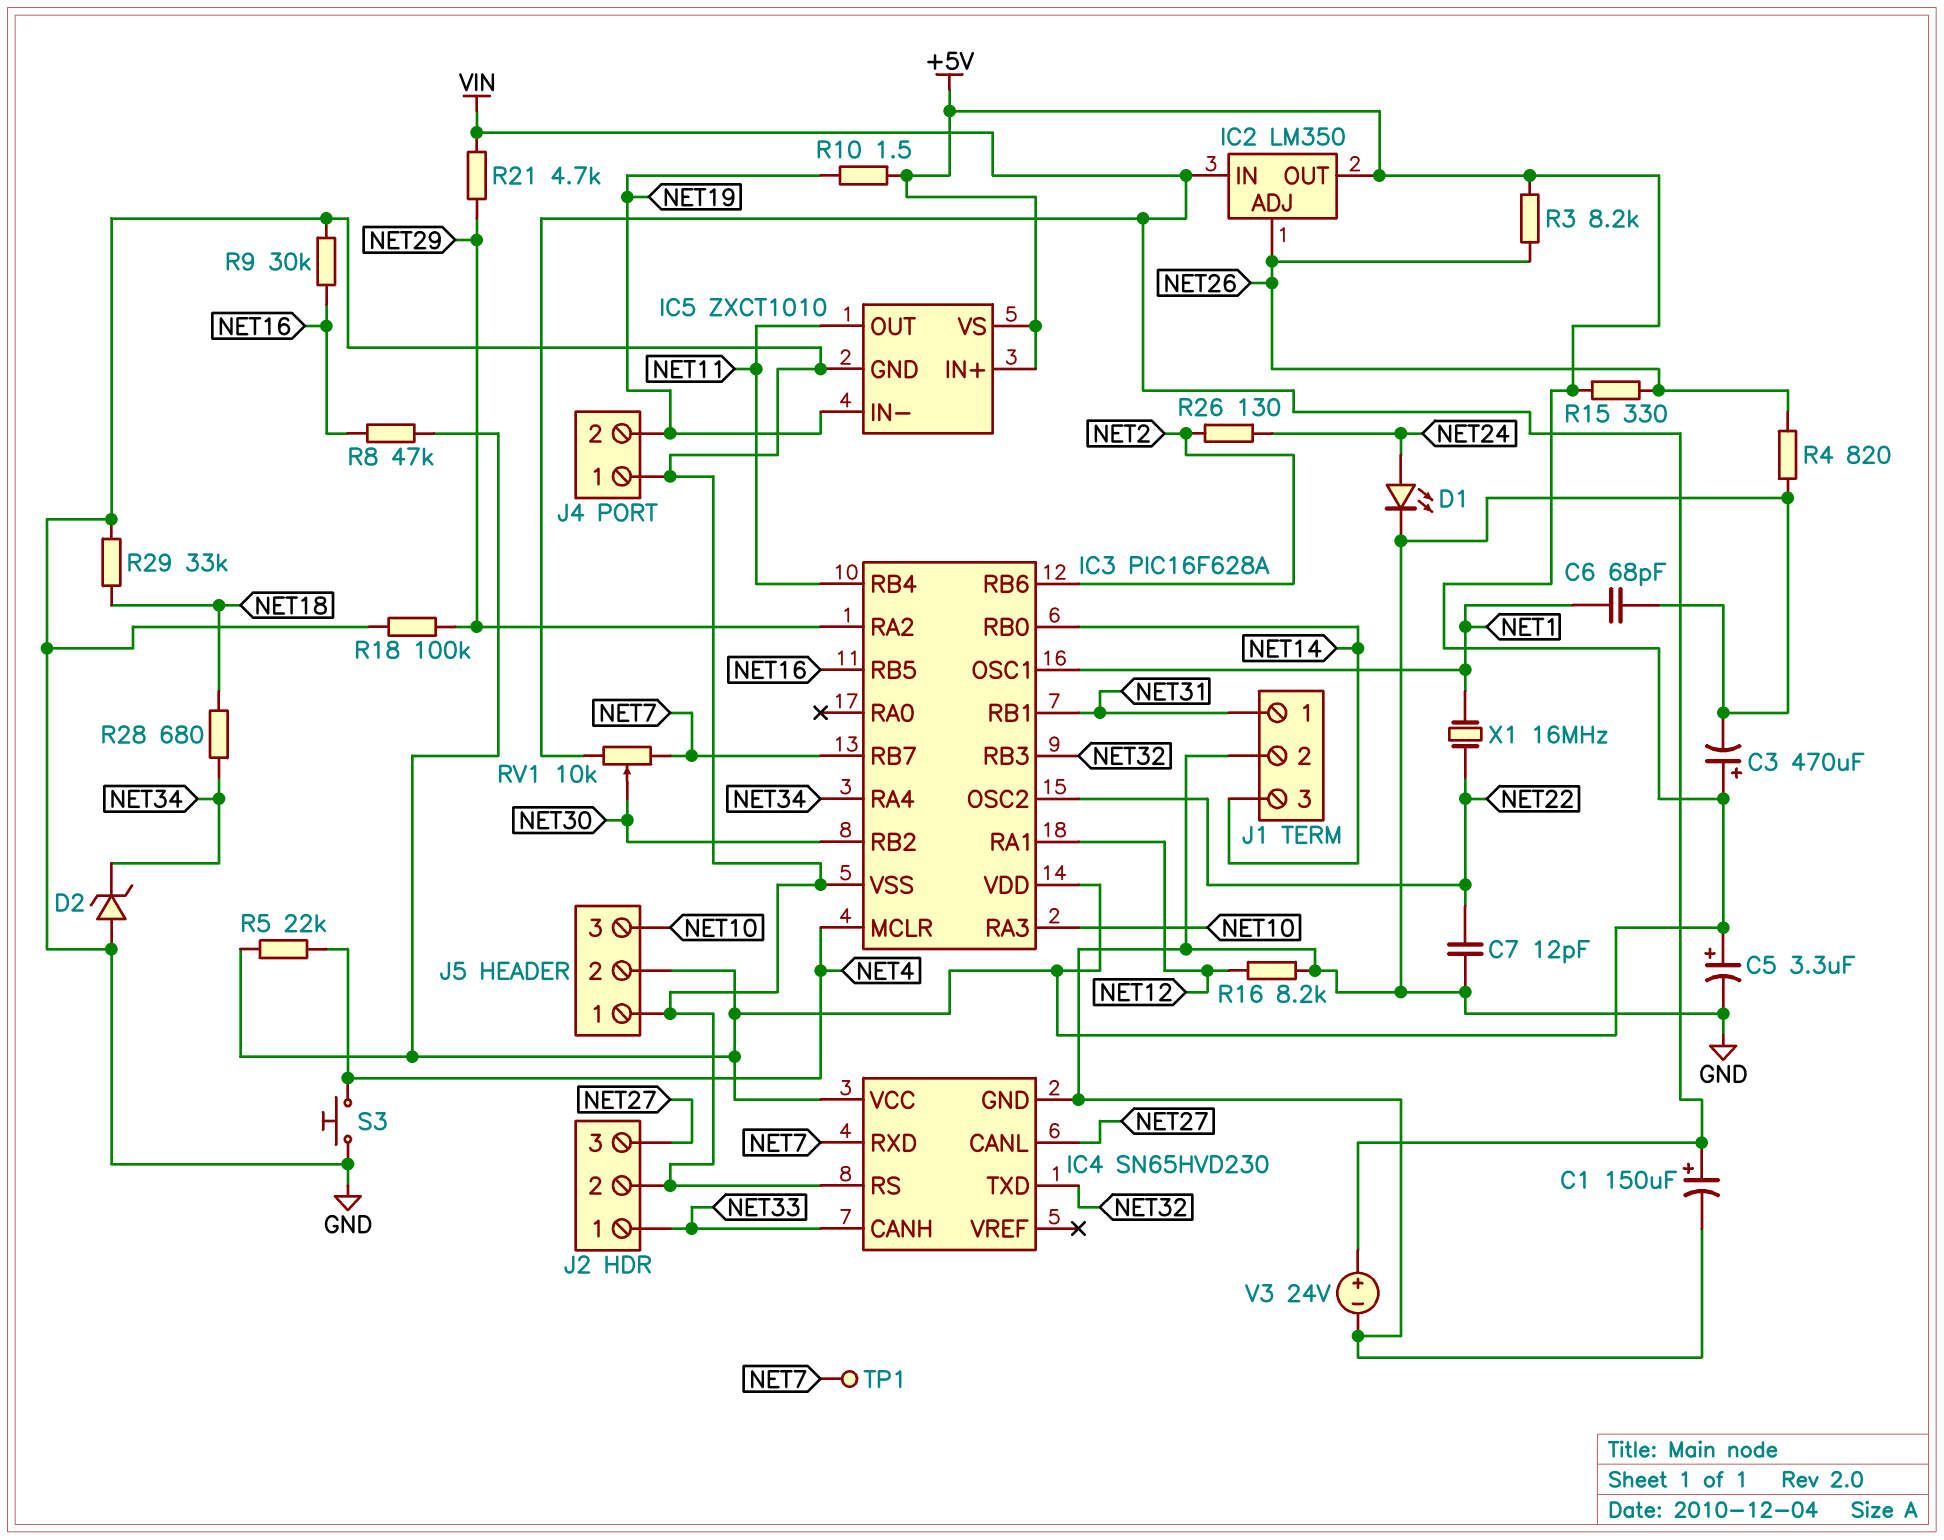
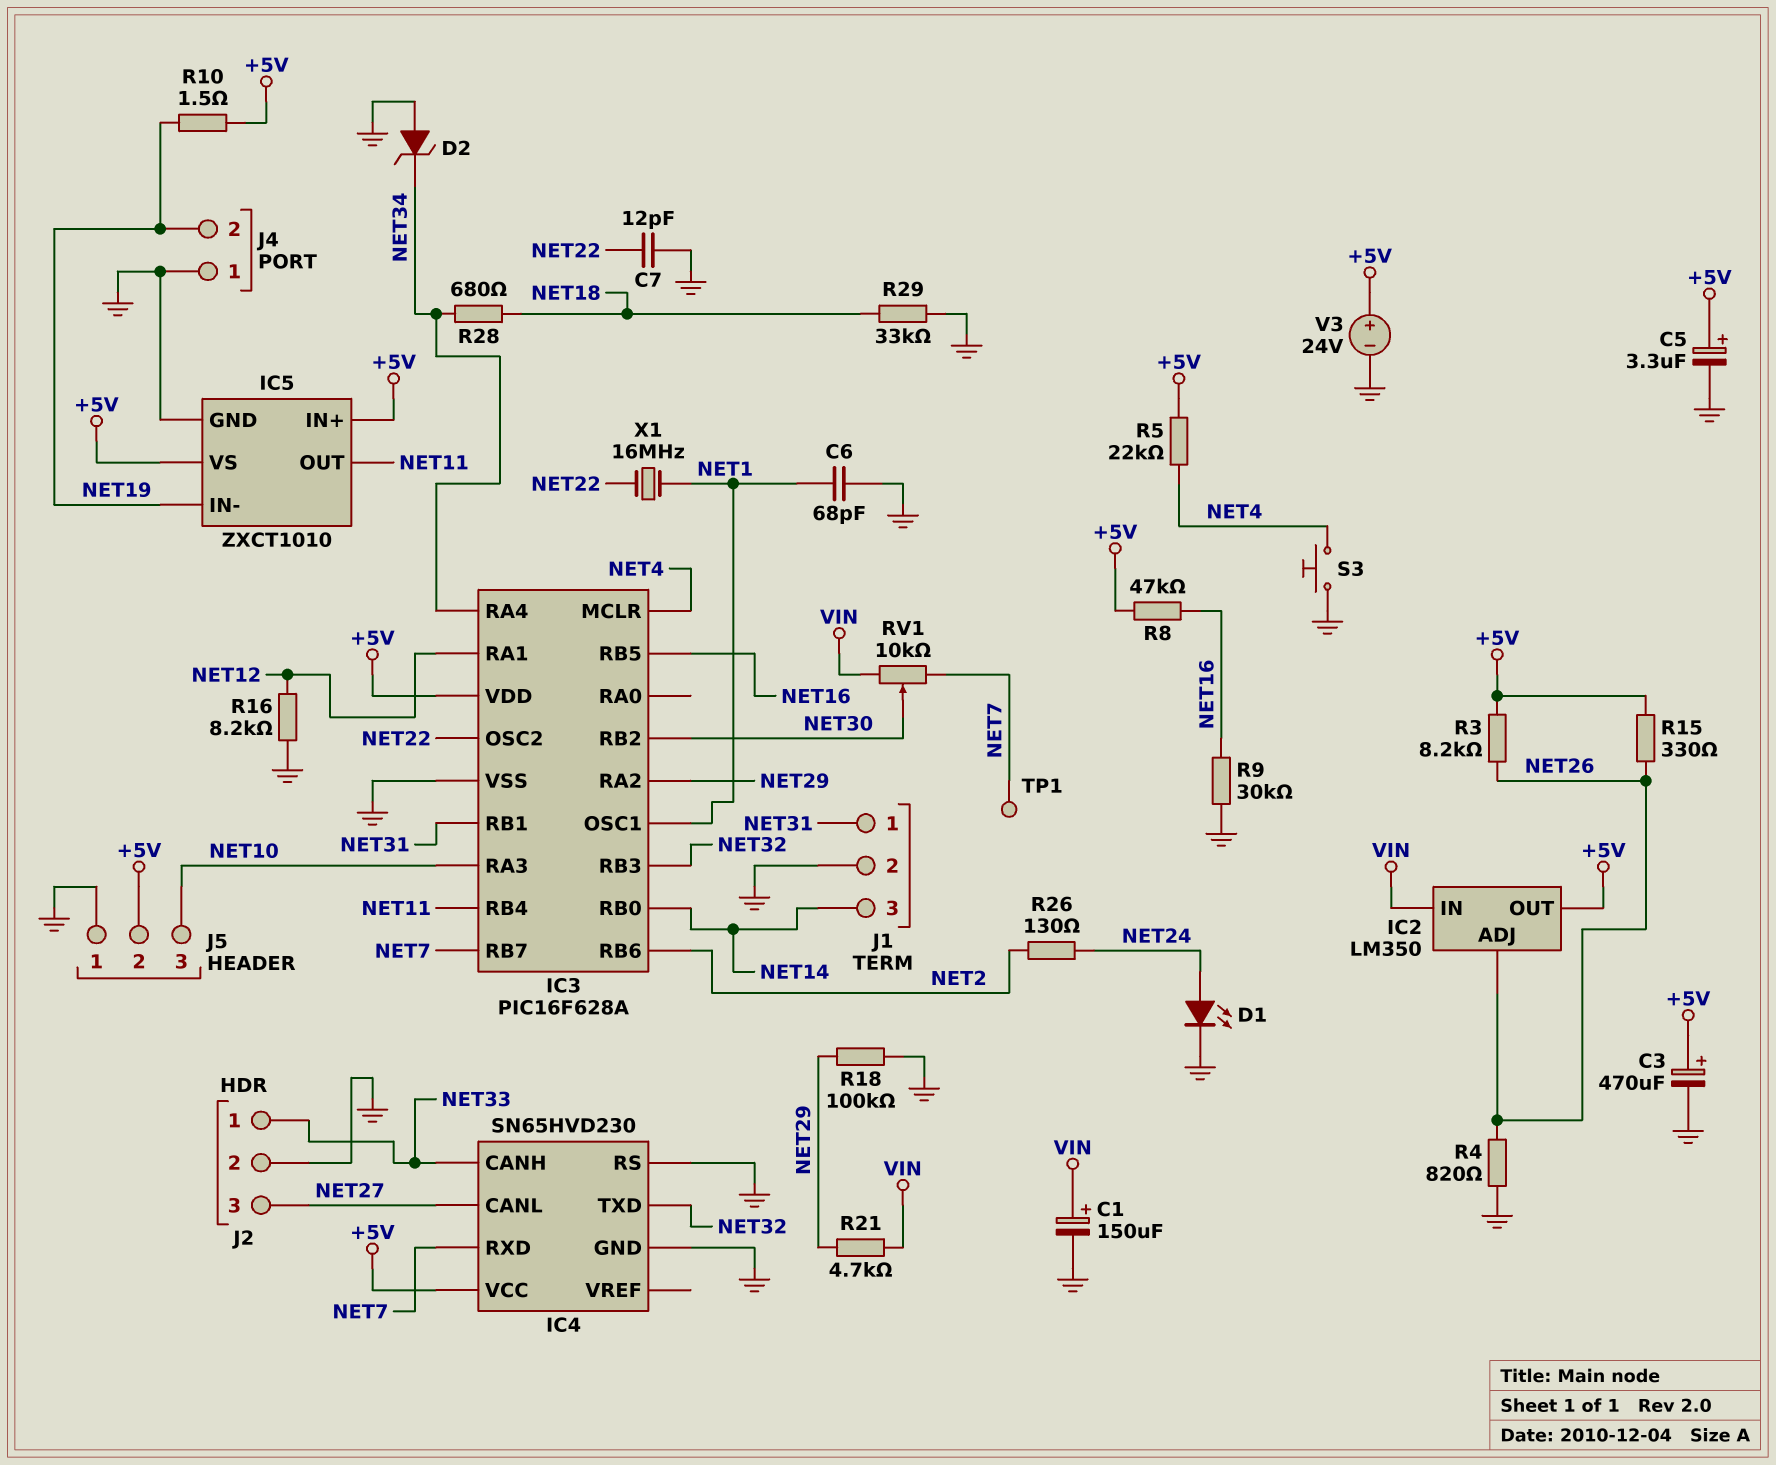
V3: 24V (plus VIN, minus GND) -> 24V (plus +5V, minus GND)

